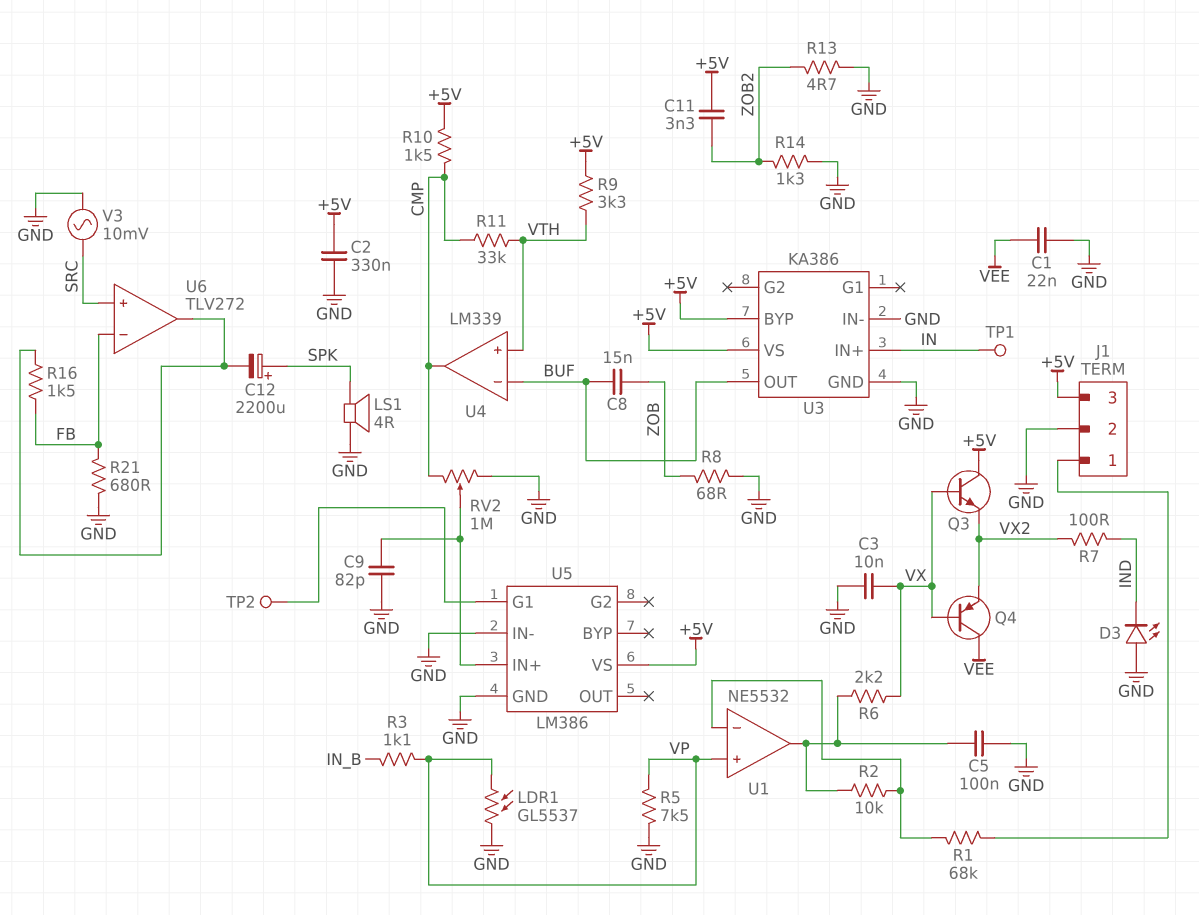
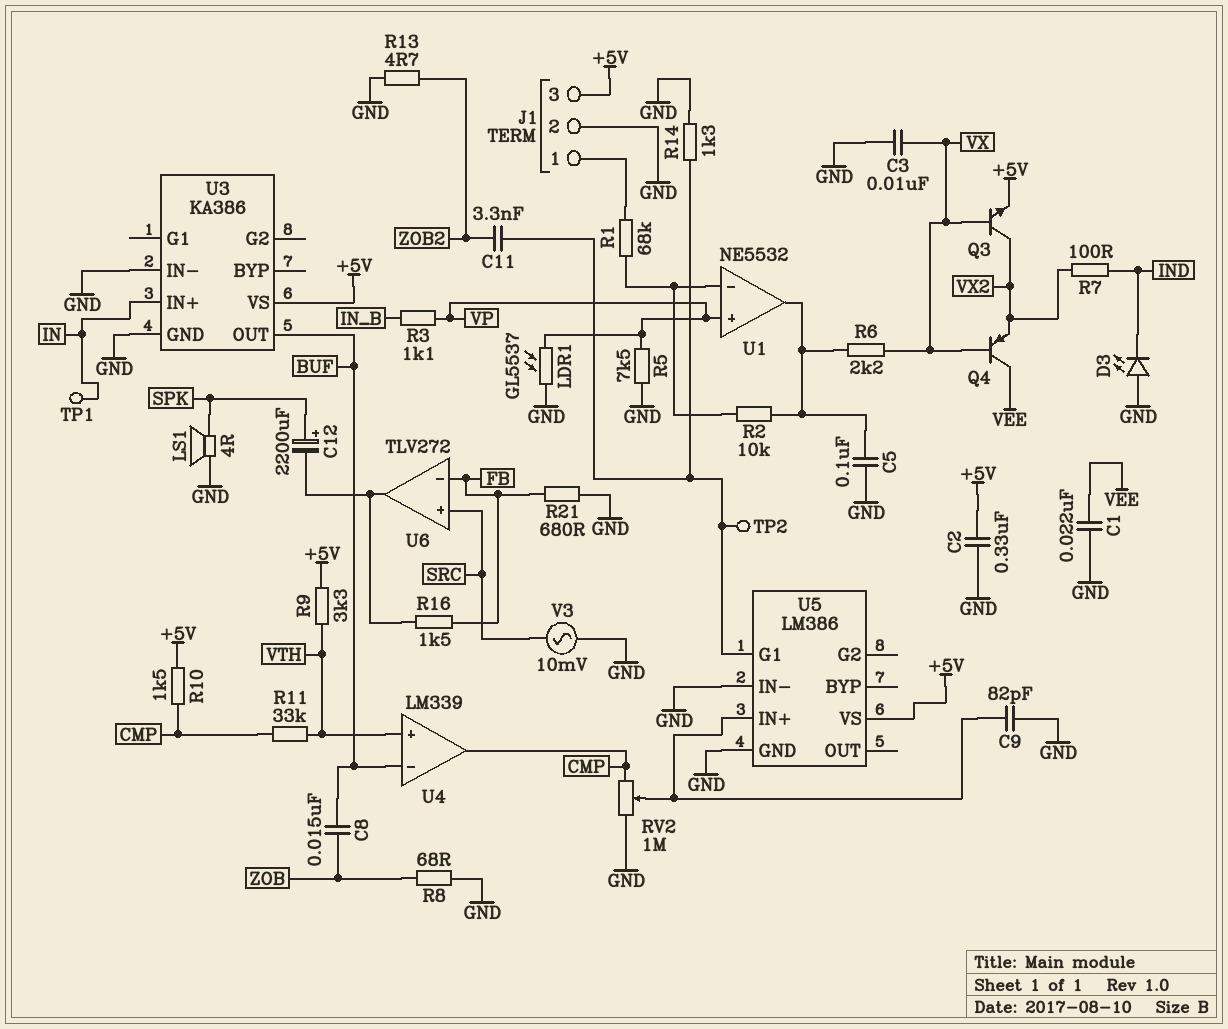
C11: 3.3nF (+5V, ZOB2) -> 3.3nF (U5/G1, ZOB2)
Q3: NPN (B VX, C +5V, E VX2) -> NPN (B VX, C VX2, E +5V)
R14: 1.3k (GND, ZOB2) -> 1.3k (GND, U5/G1)
U3 pin BYP: +5V -> none

